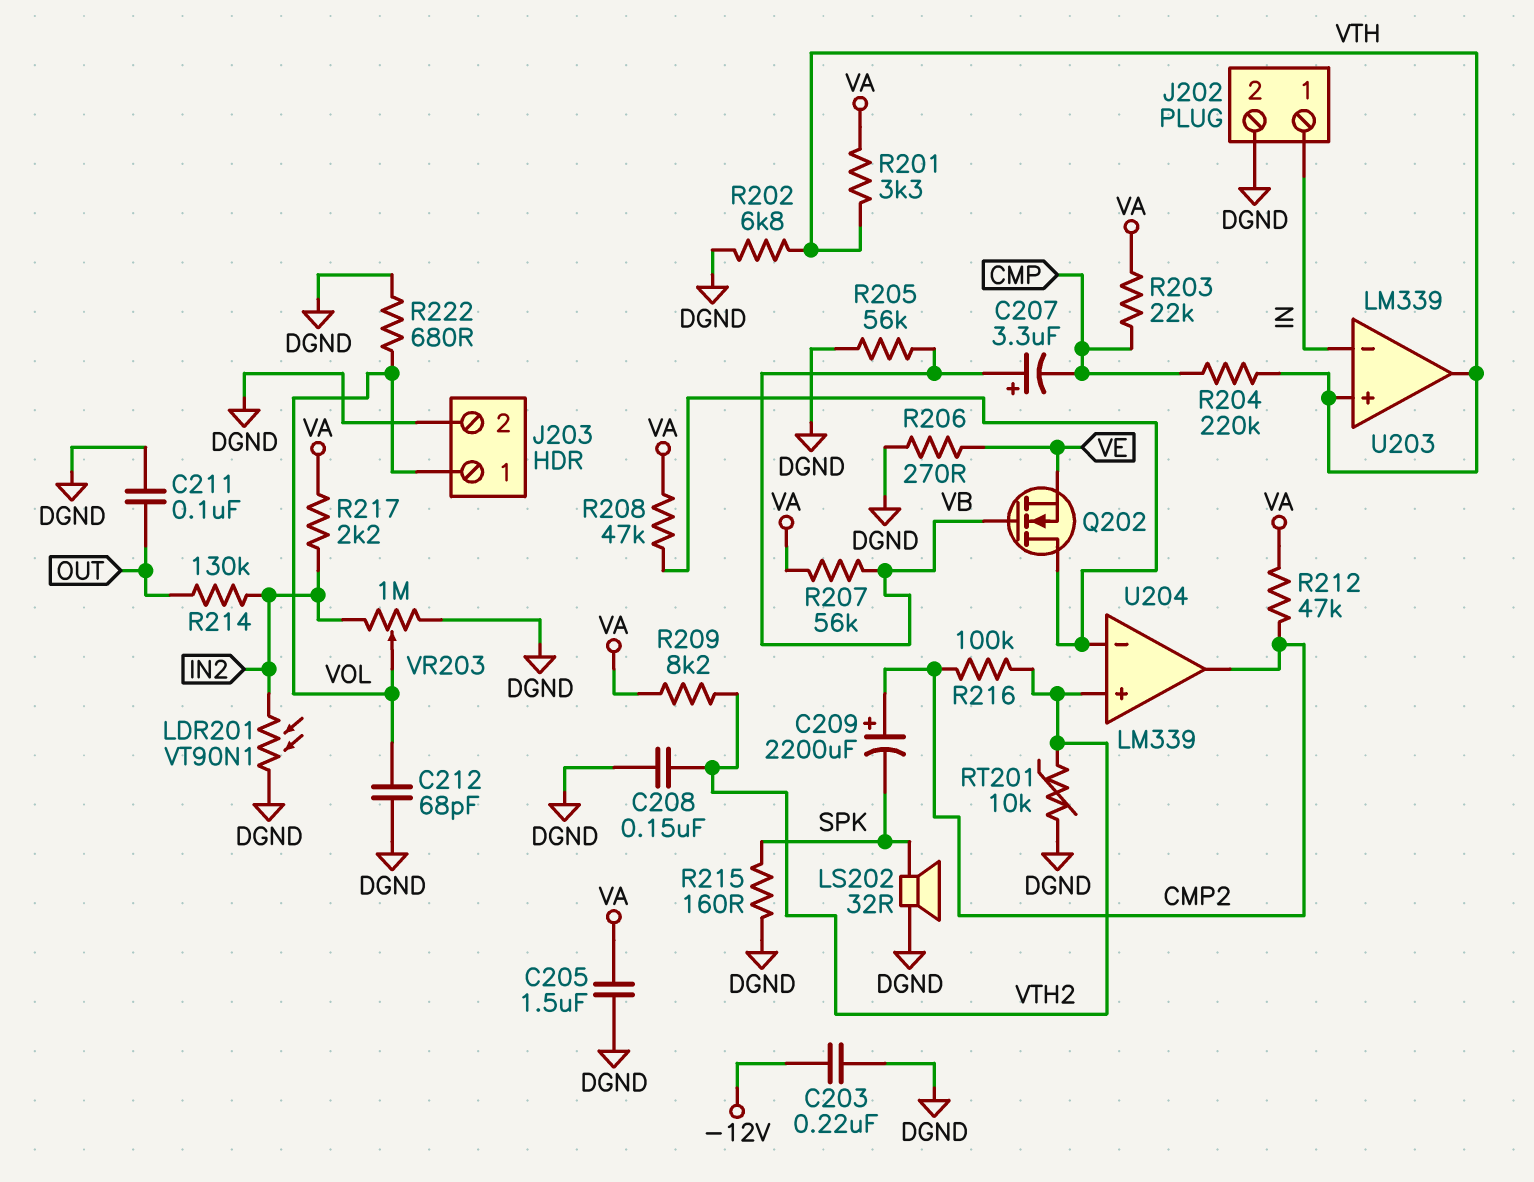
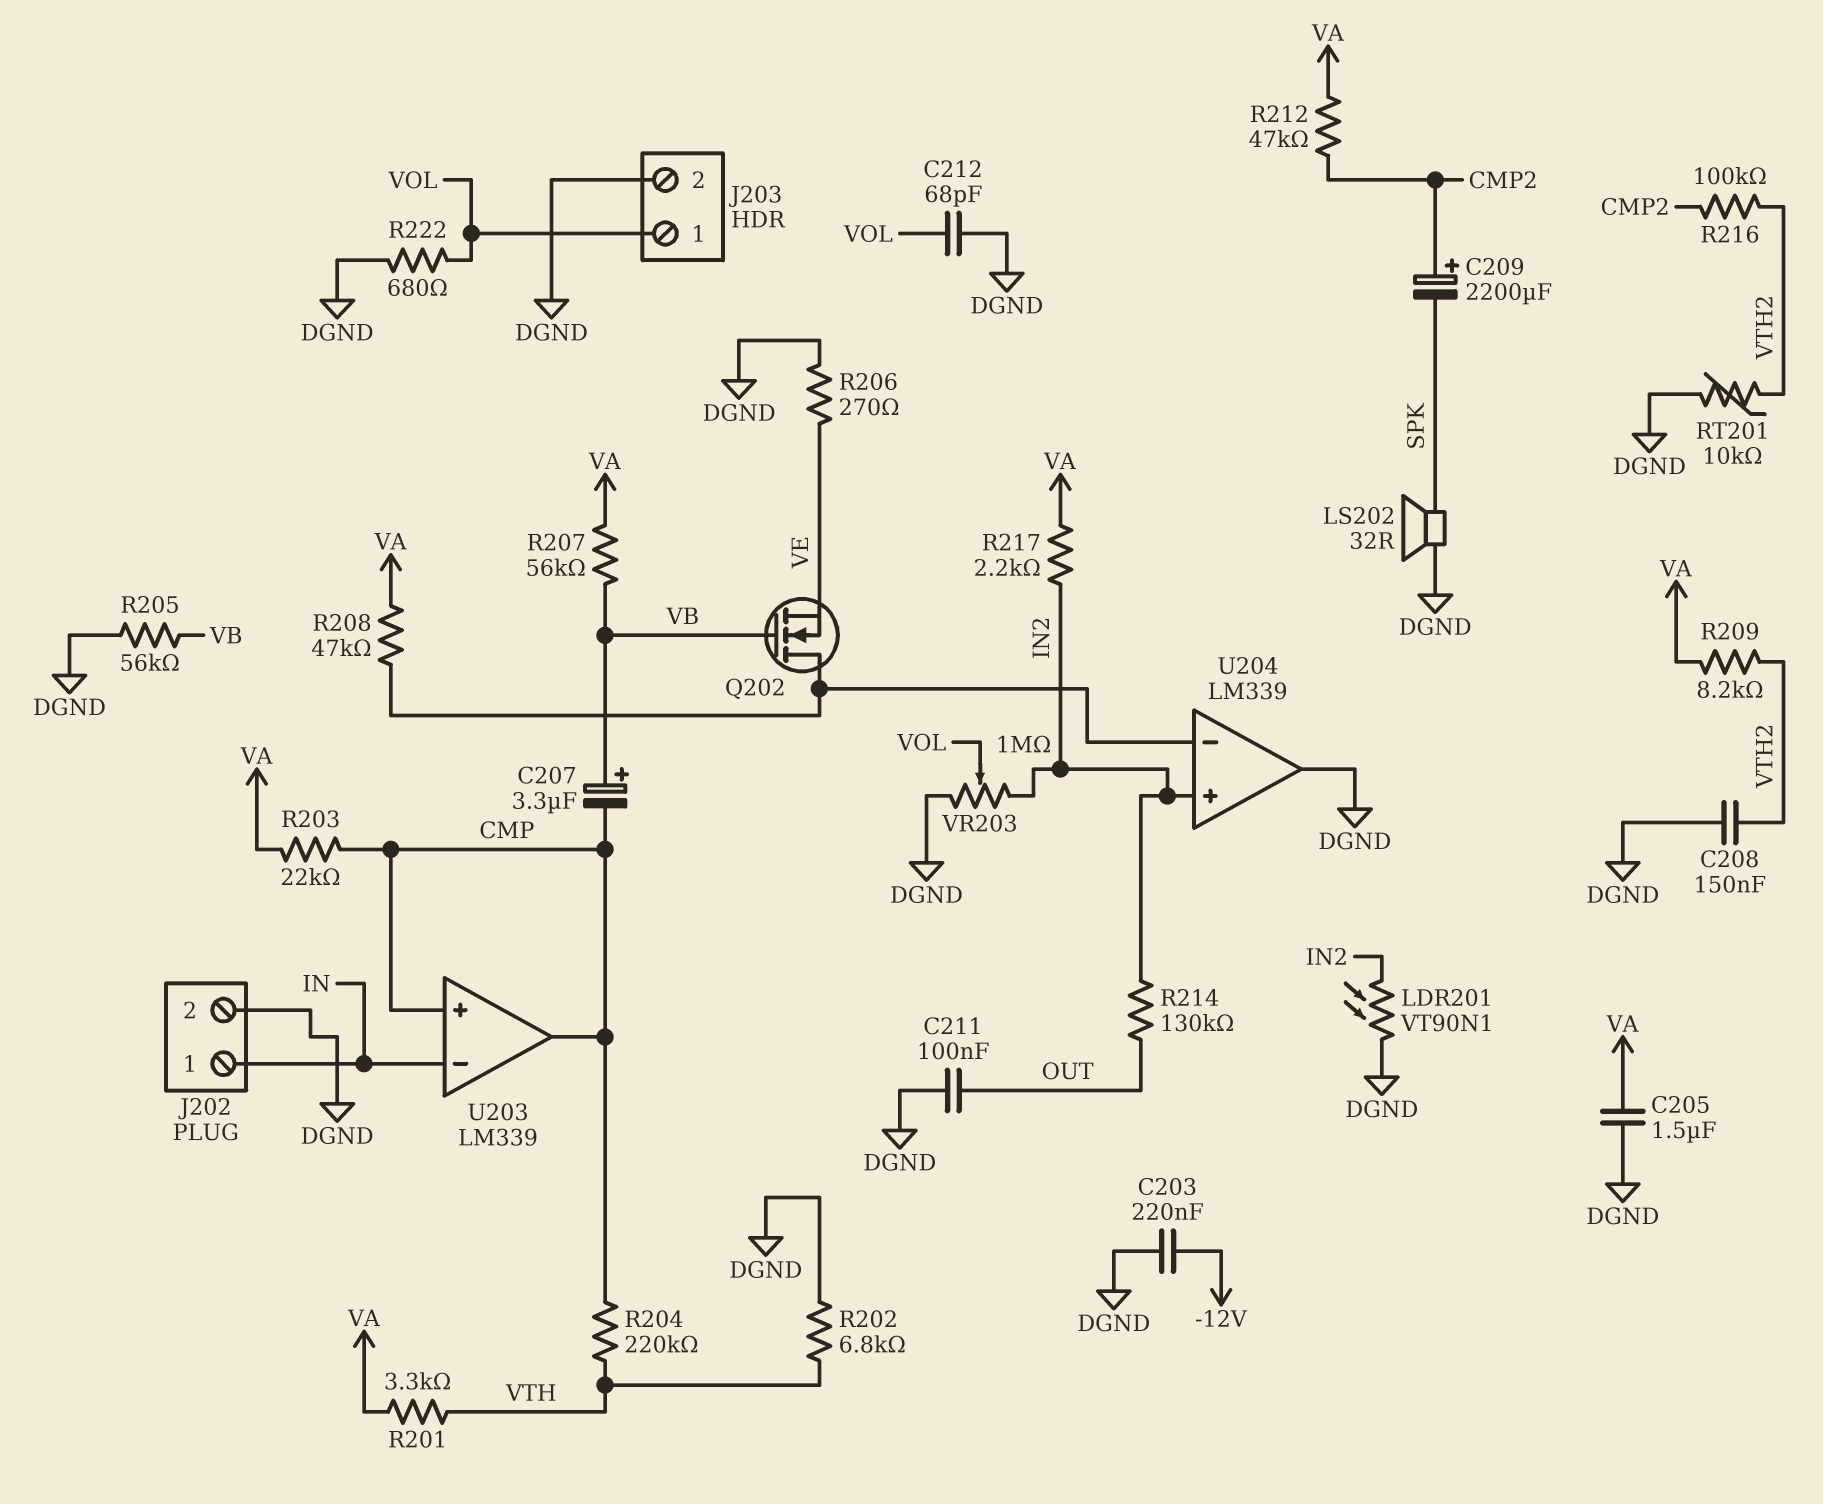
R215: 160 (DGND, SPK) -> none
U203 pin in+: VTH -> CMP
U203 pin out: VTH -> CMP
U204 pin in+: VTH2 -> IN2
U204 pin out: CMP2 -> DGND

